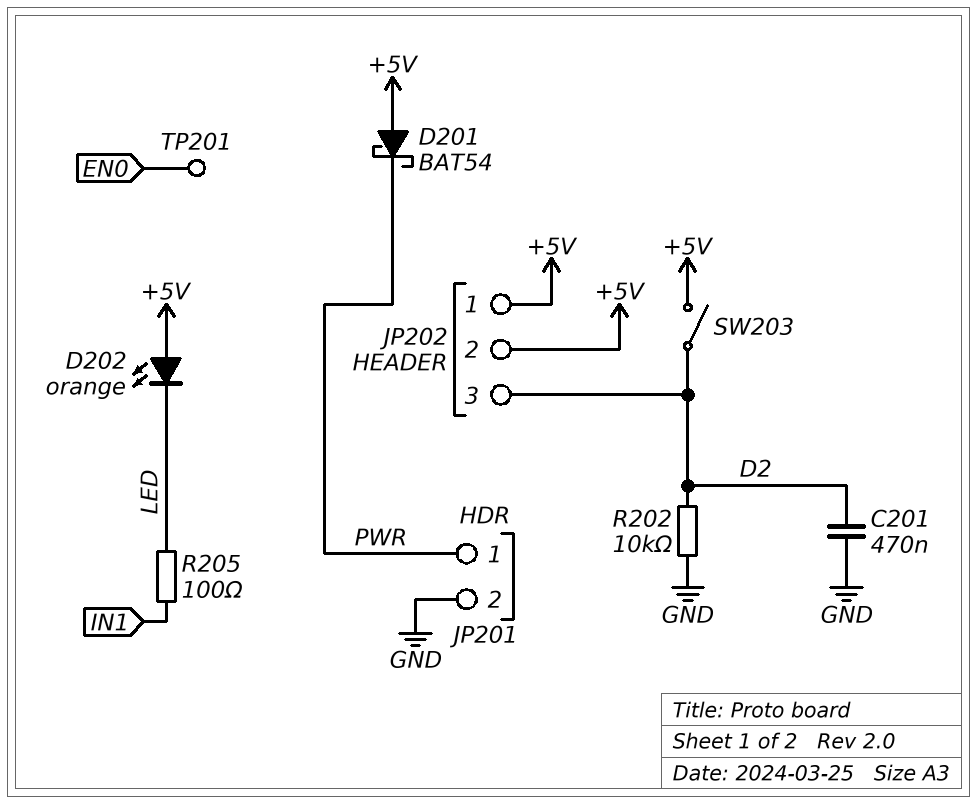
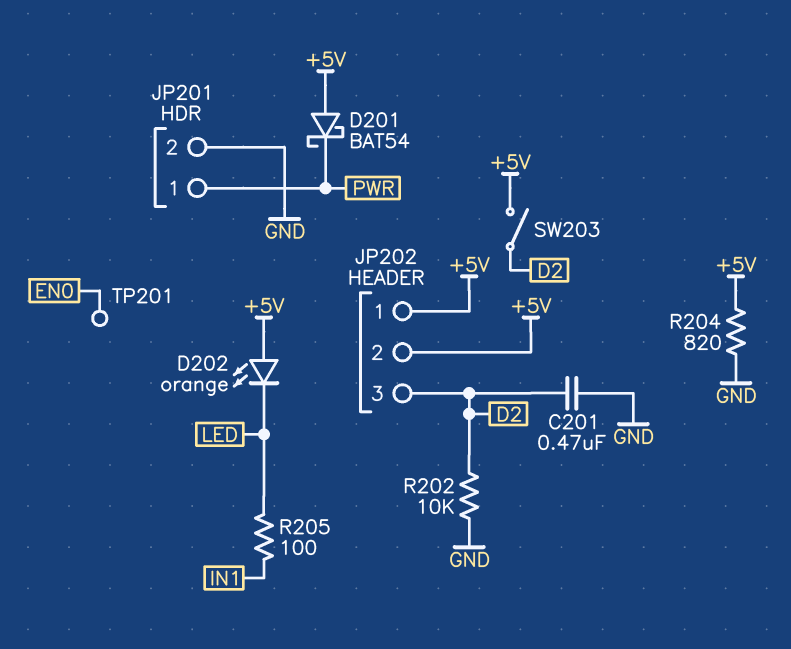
R204: none -> 820 (+5V, GND)

